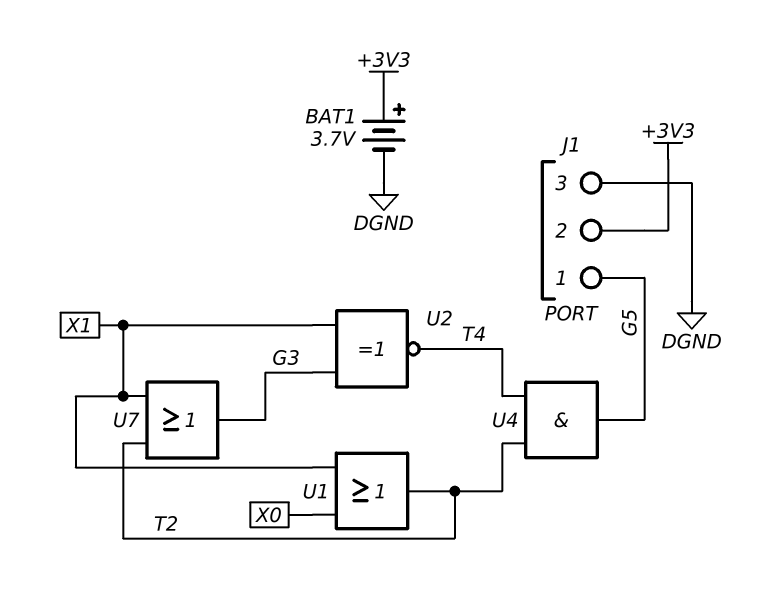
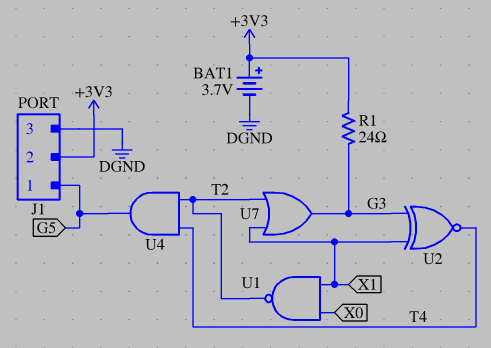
R1: none -> 24 (+3V3, G3)
U1: OR (in X0, in X1, out T2) -> NAND (in X0, in X1, out T2)

